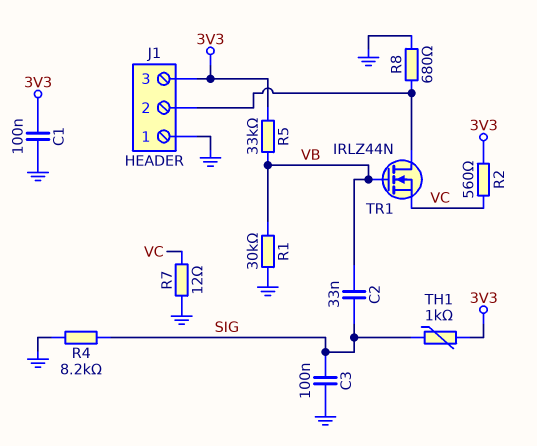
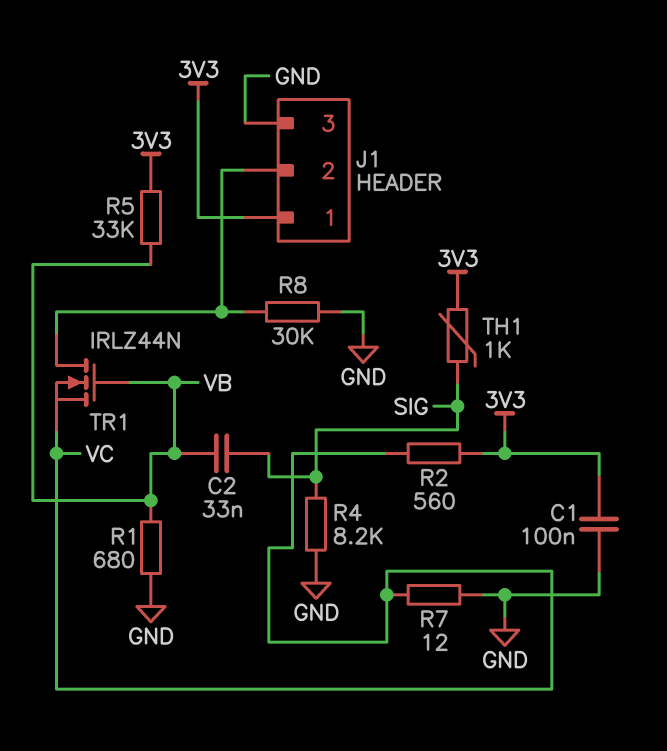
C3: 100nF (GND, SIG) -> none
J1 pin 1: GND -> 3V3
J1 pin 3: 3V3 -> GND
R1: 30k (GND, VB) -> 680 (GND, VB)
R8: 680 (GND, J1/2) -> 30k (GND, J1/2)

